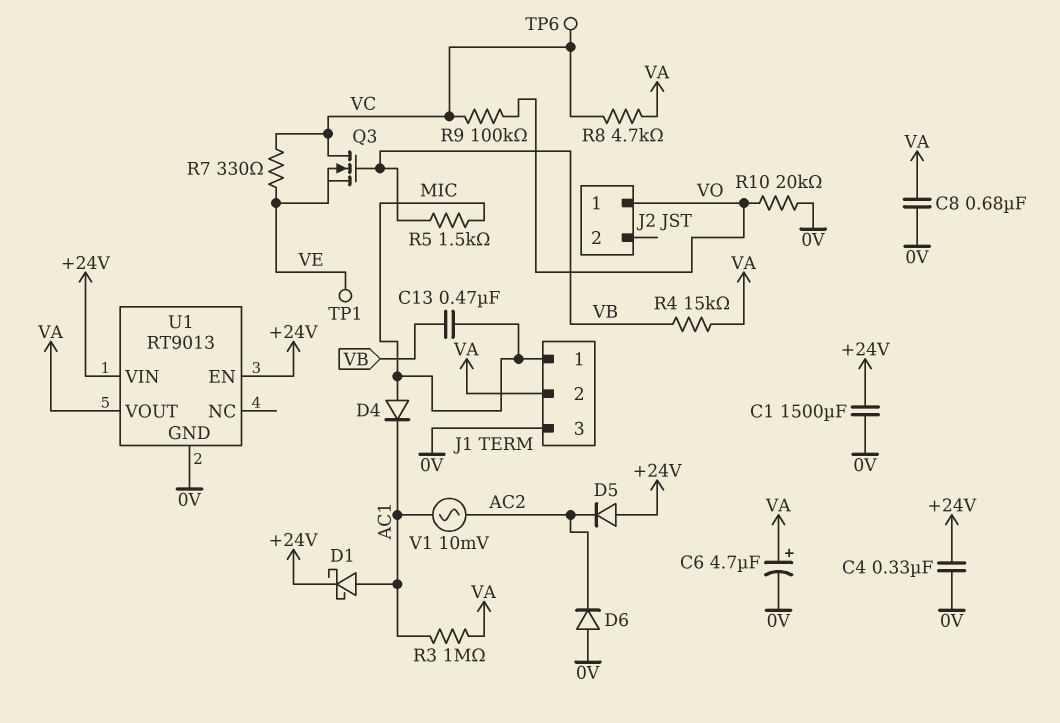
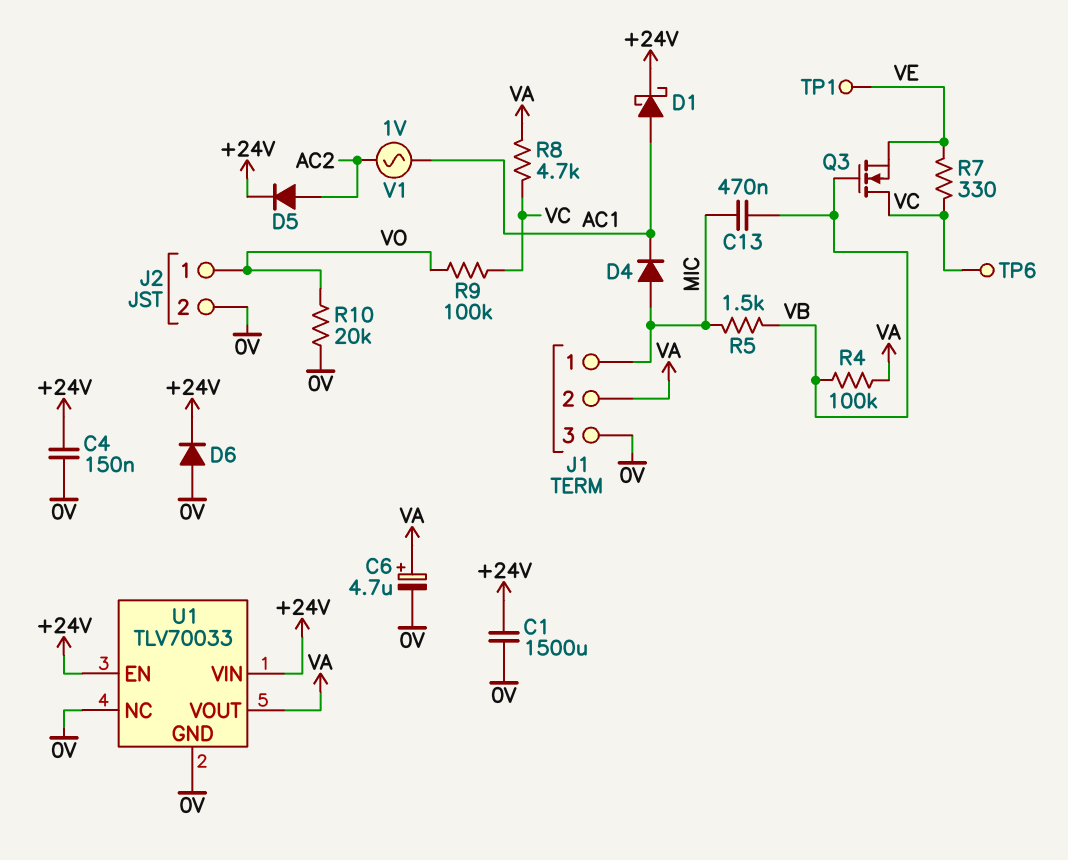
C4: 330nF (+24V, 0V) -> 150nF (+24V, 0V)
C8: 680nF (0V, VA) -> none
D5: diode (A +24V, K AC2) -> diode (A AC2, K +24V)
D6: diode (A 0V, K AC2) -> diode (A 0V, K +24V)
J2 pin 2: none -> 0V
R3: 1M (AC1, VA) -> none
R4: 15k (VA, VB) -> 100k (VA, VB)
U1: RT9013 -> TLV70033
U1 pin NC: none -> 0V
V1: AC 10mV (AC1, AC2) -> AC 1V (AC1, AC2)

